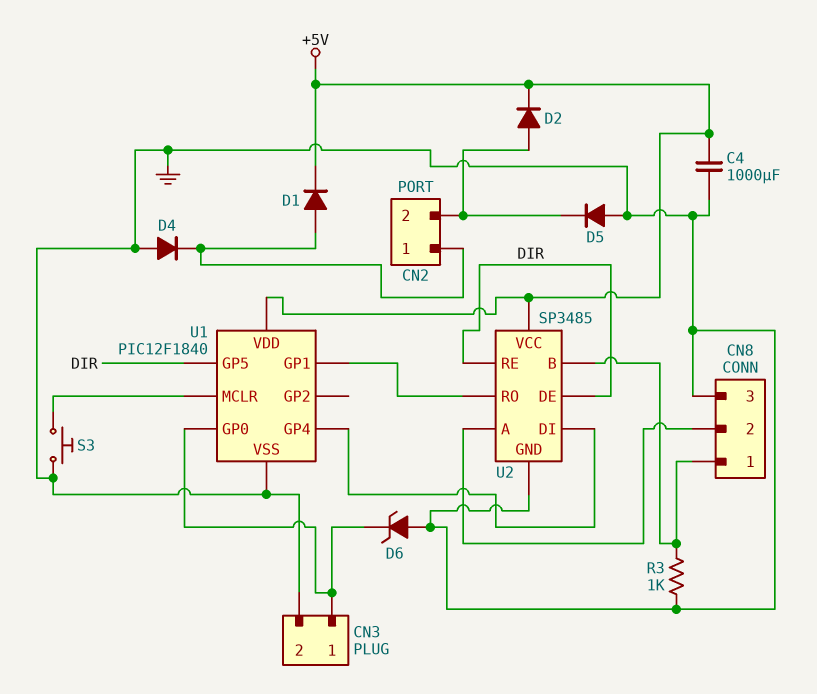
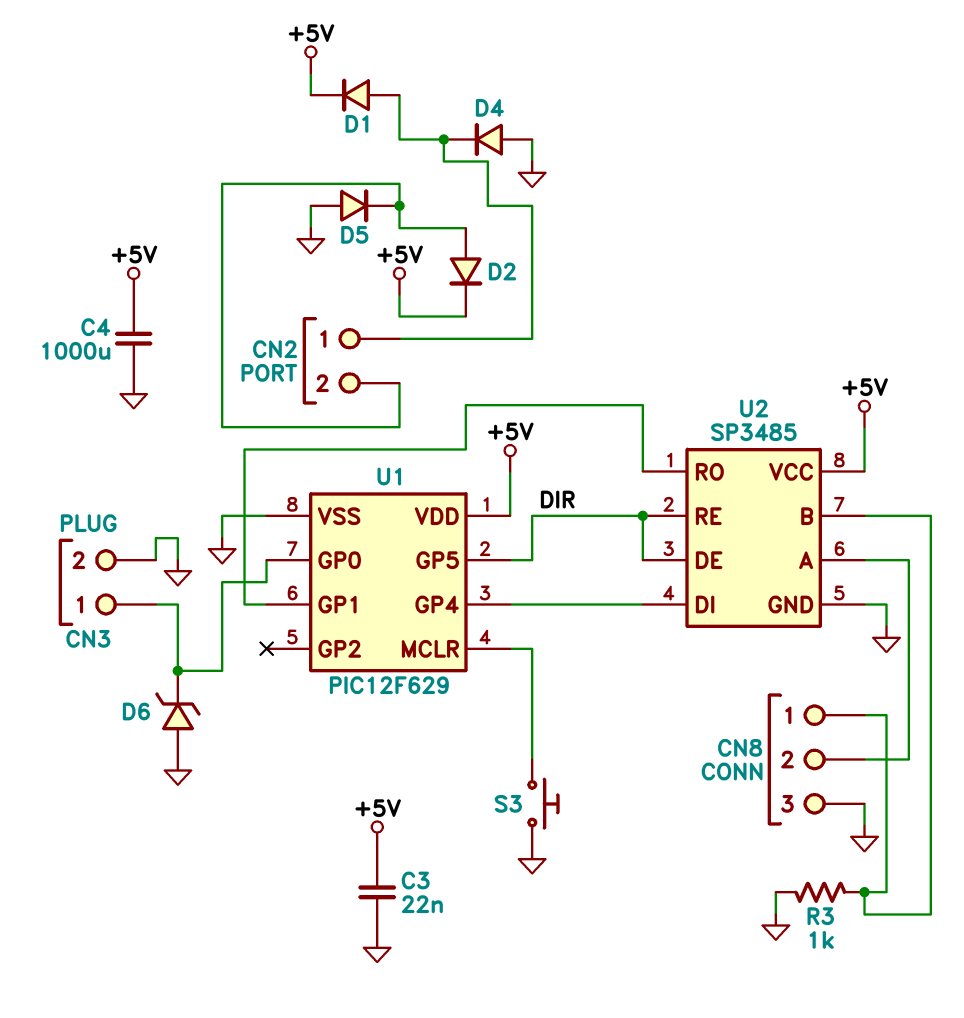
C3: none -> 22nF (+5V, GND)
U1: PIC12F1840 -> PIC12F629

